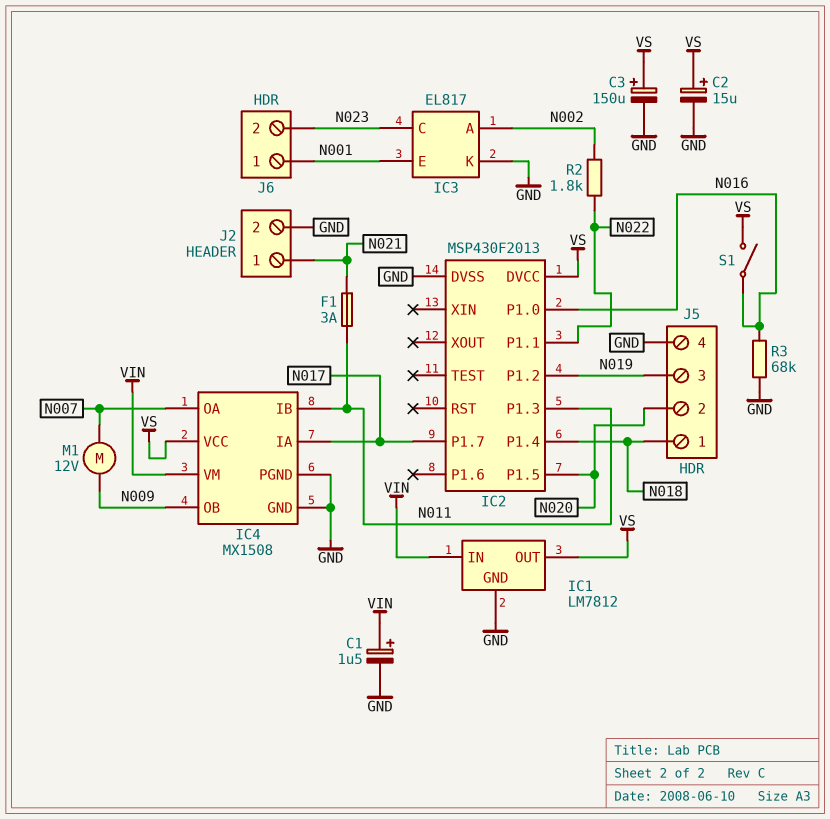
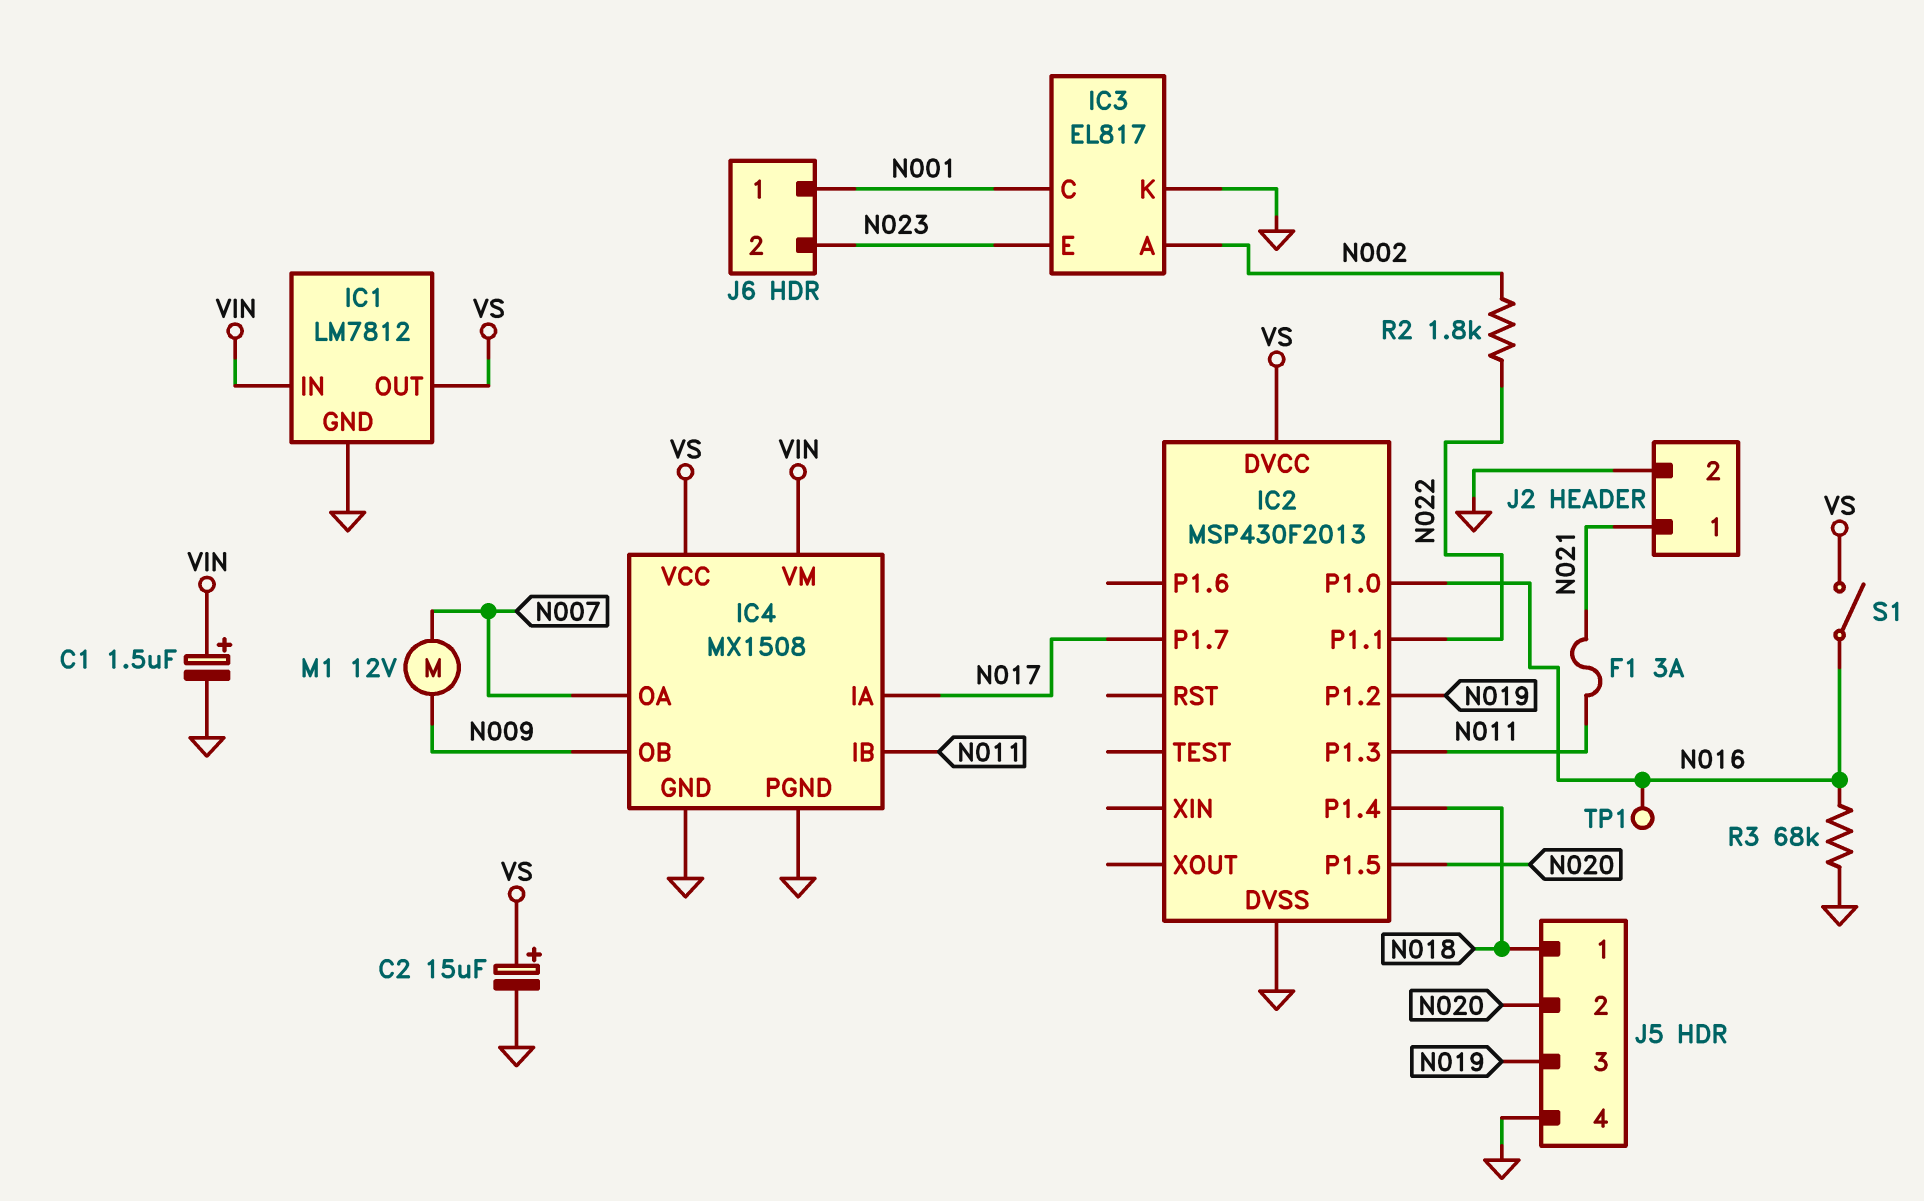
C3: 150uF (plus VS, minus GND) -> none
IC3 pin C: N023 -> N001
IC3 pin E: N001 -> N023
TP1: none -> test point (N016)

